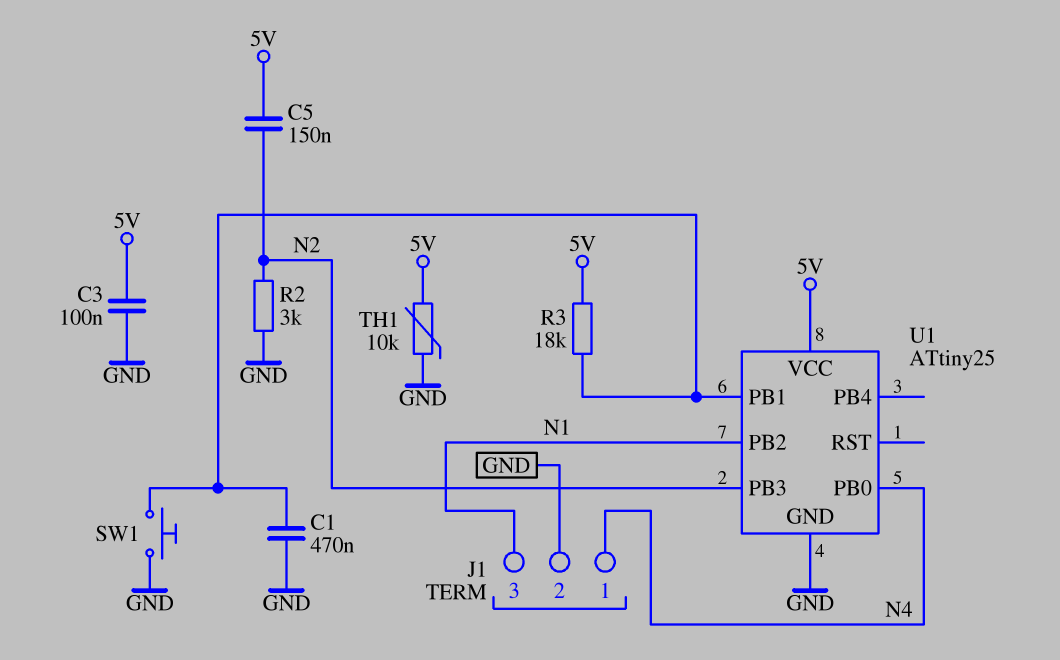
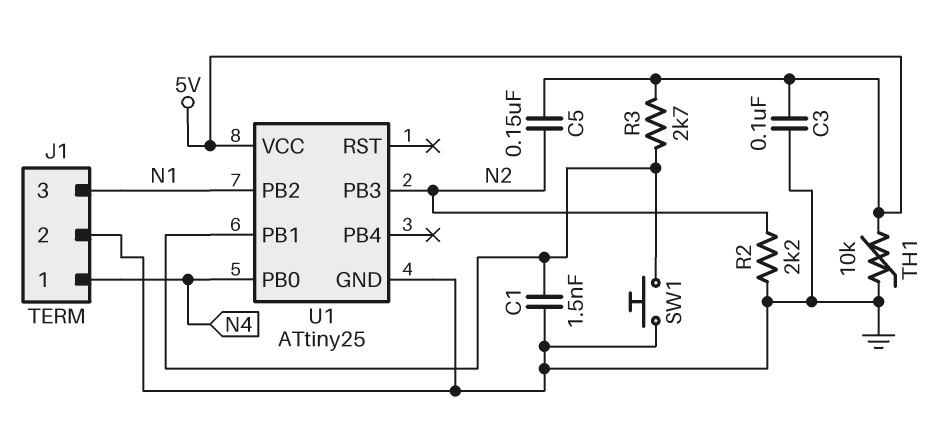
C1: 470nF (GND, U1/PB1) -> 1.5nF (GND, U1/PB1)
R2: 3k (GND, N2) -> 2.2k (GND, N2)
R3: 18k (5V, U1/PB1) -> 2.7k (5V, U1/PB1)

